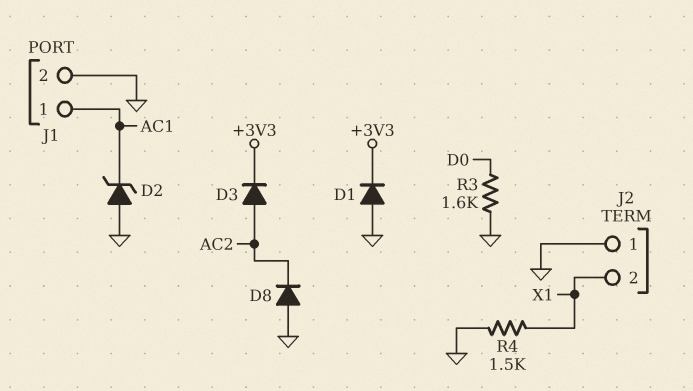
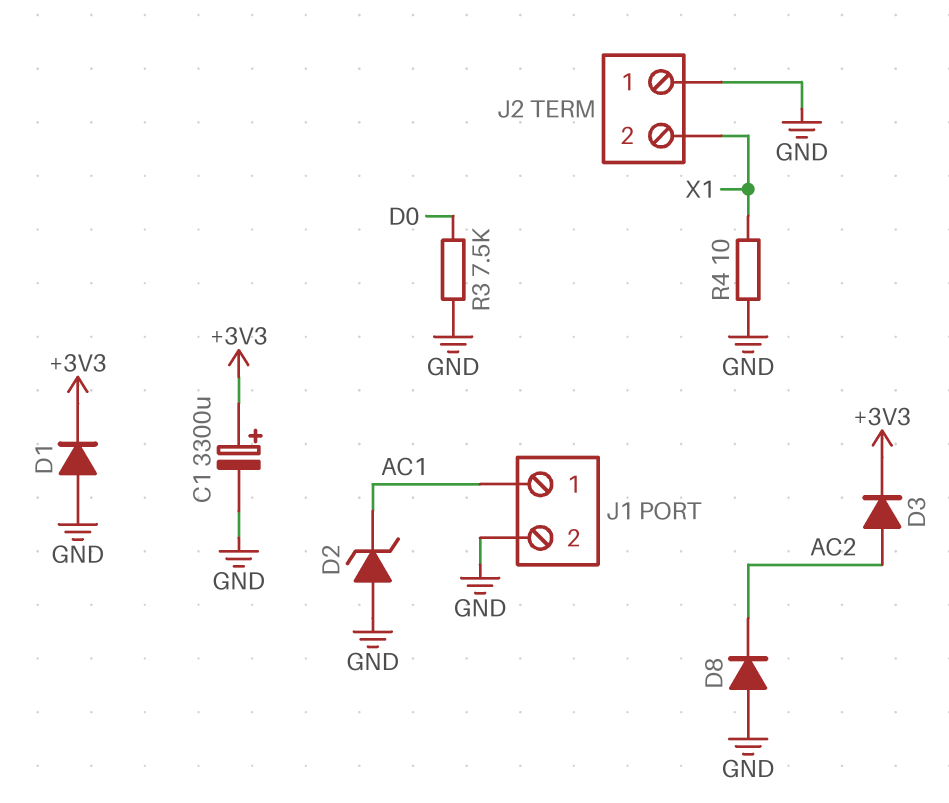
C1: none -> 3300uF (plus +3V3, minus GND)
R3: 1.6k (D0, GND) -> 7.5k (D0, GND)
R4: 1.5k (GND, X1) -> 10 (GND, X1)

